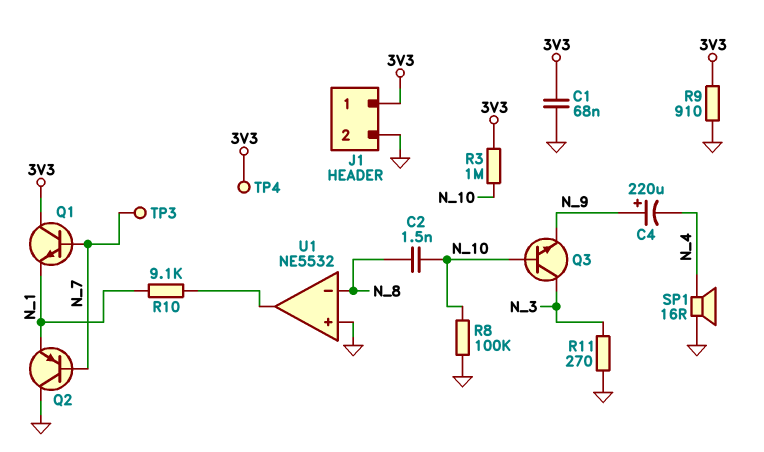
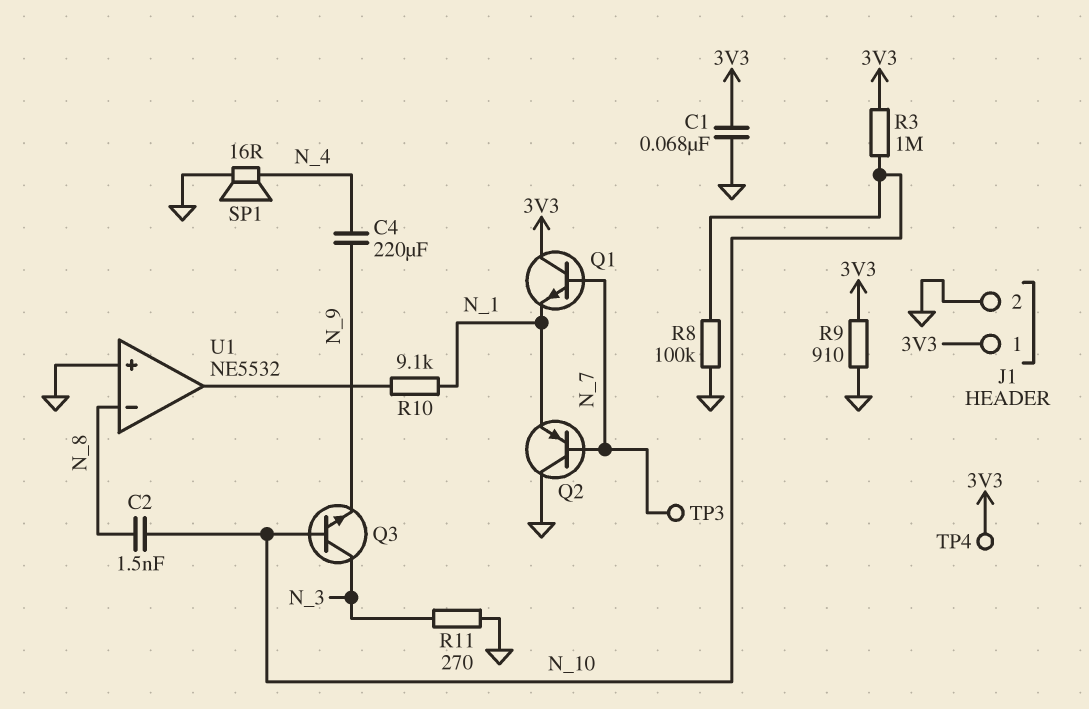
C4: 220uF (plus N_9, minus N_4) -> 220uF (N_4, N_9)

